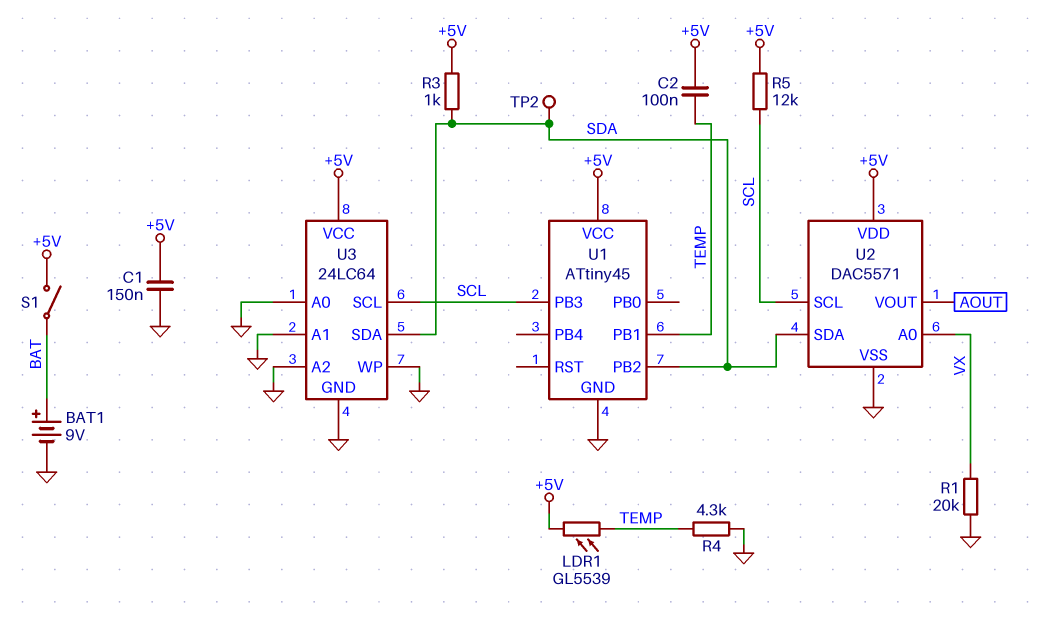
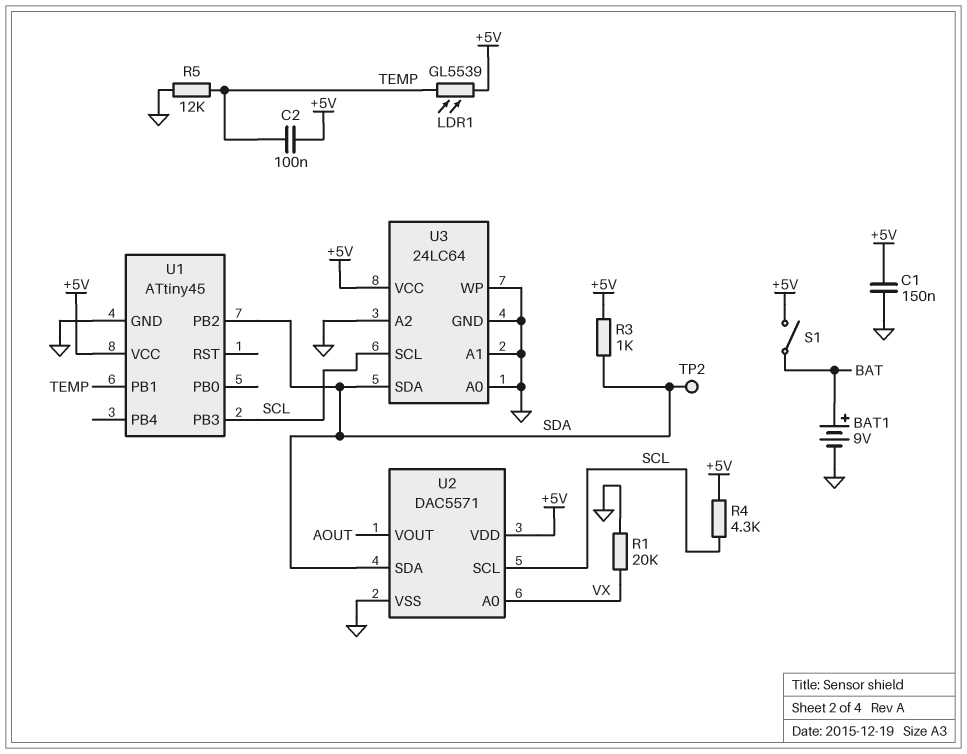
R4: 4.3k (GND, TEMP) -> 4.3k (+5V, SCL)
R5: 12k (+5V, SCL) -> 12k (GND, TEMP)

